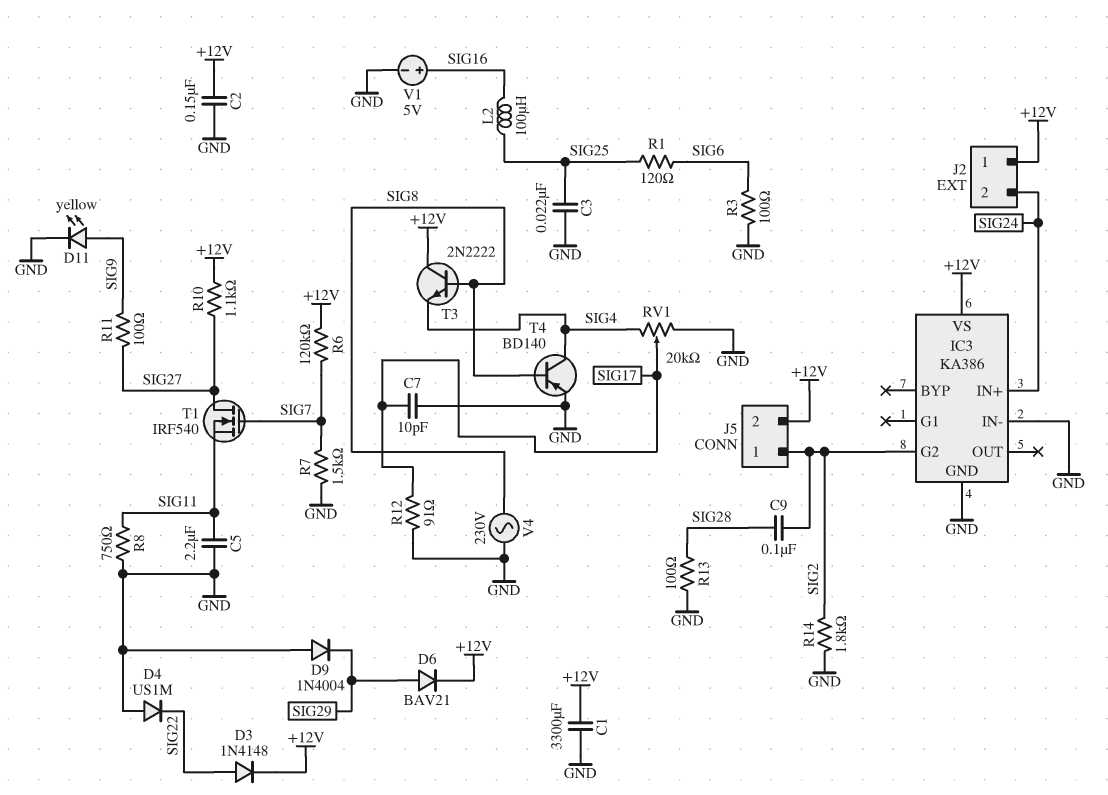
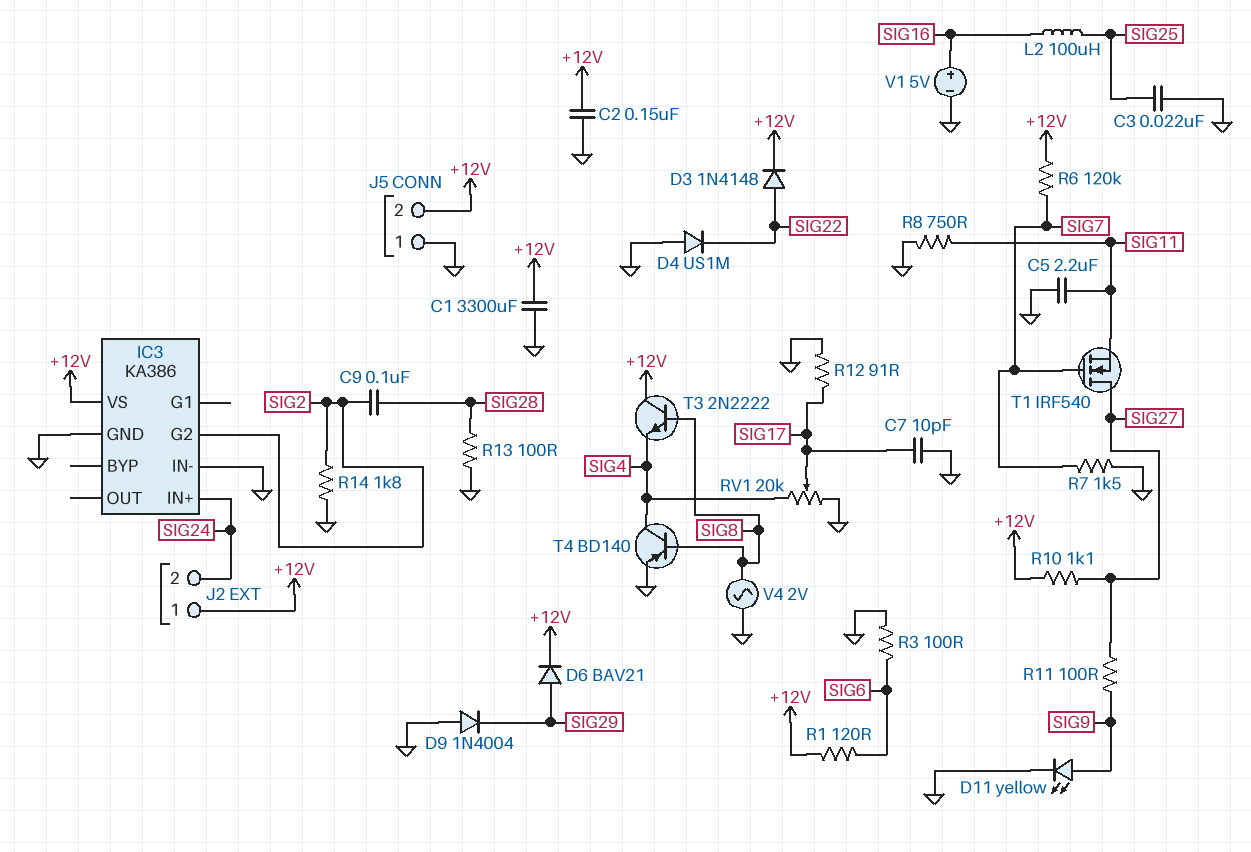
J5 pin 1: SIG2 -> GND
R1: 120 (SIG6, SIG25) -> 120 (+12V, SIG6)
V4: AC 230V (GND, SIG8) -> AC 2V (GND, SIG8)

